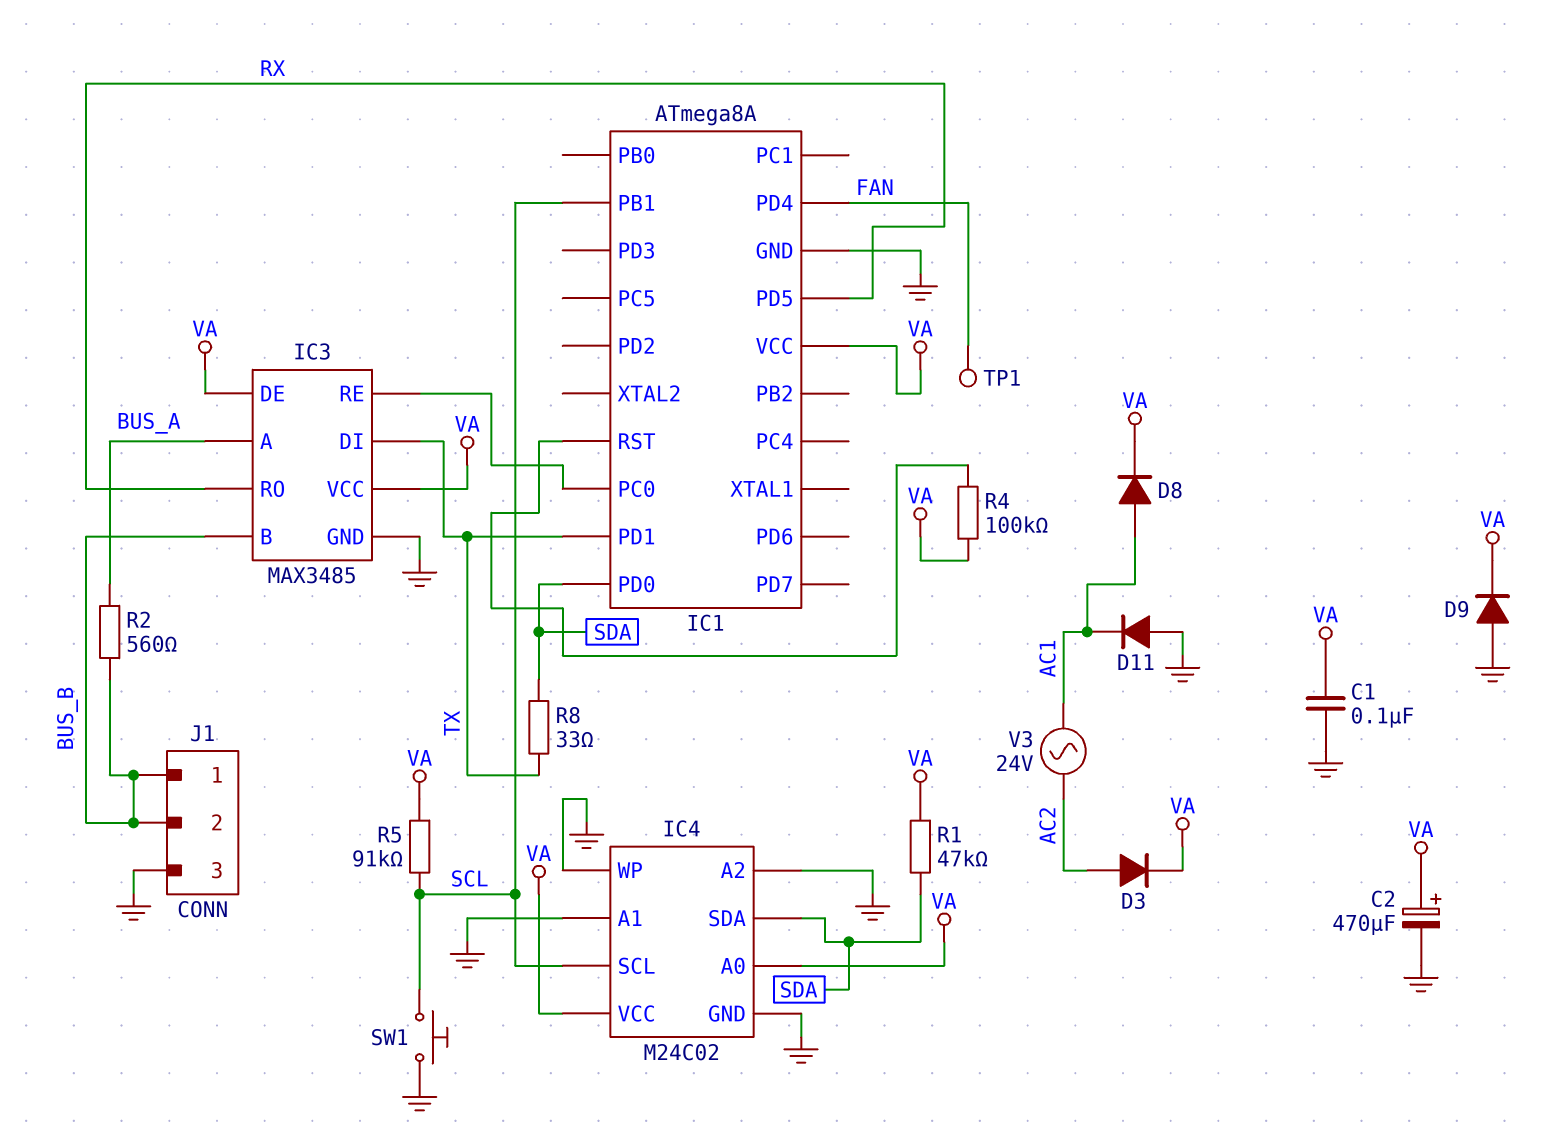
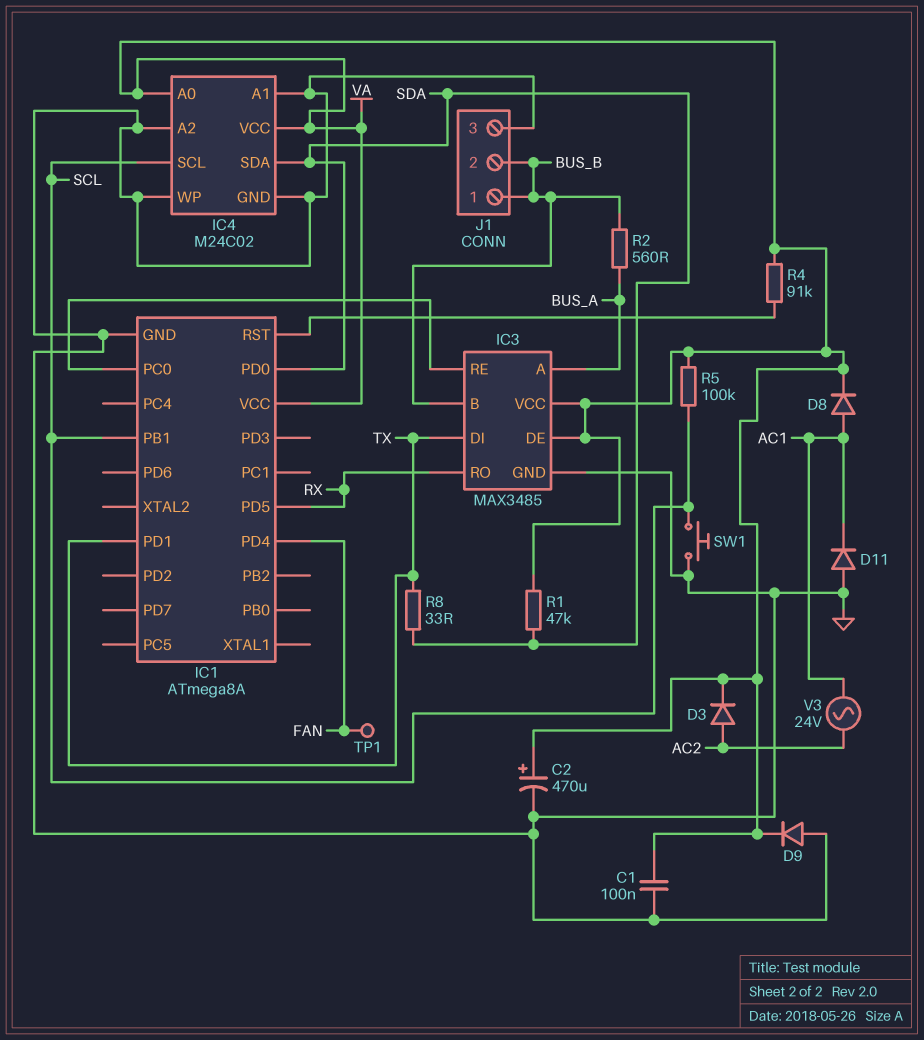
R4: 100k (IC1/RST, VA) -> 91k (IC1/RST, VA)
R5: 91k (SCL, VA) -> 100k (SCL, VA)

